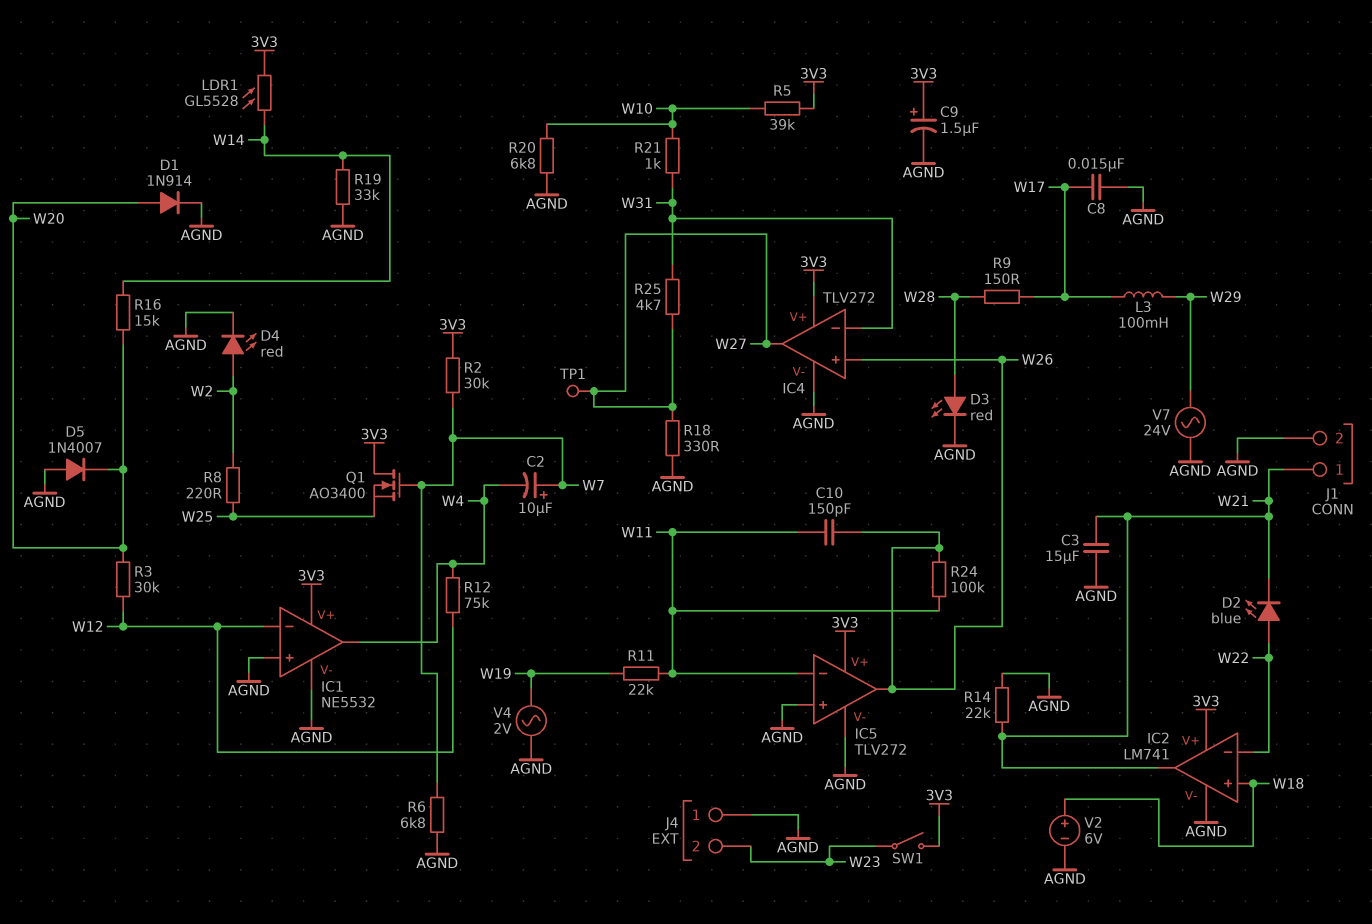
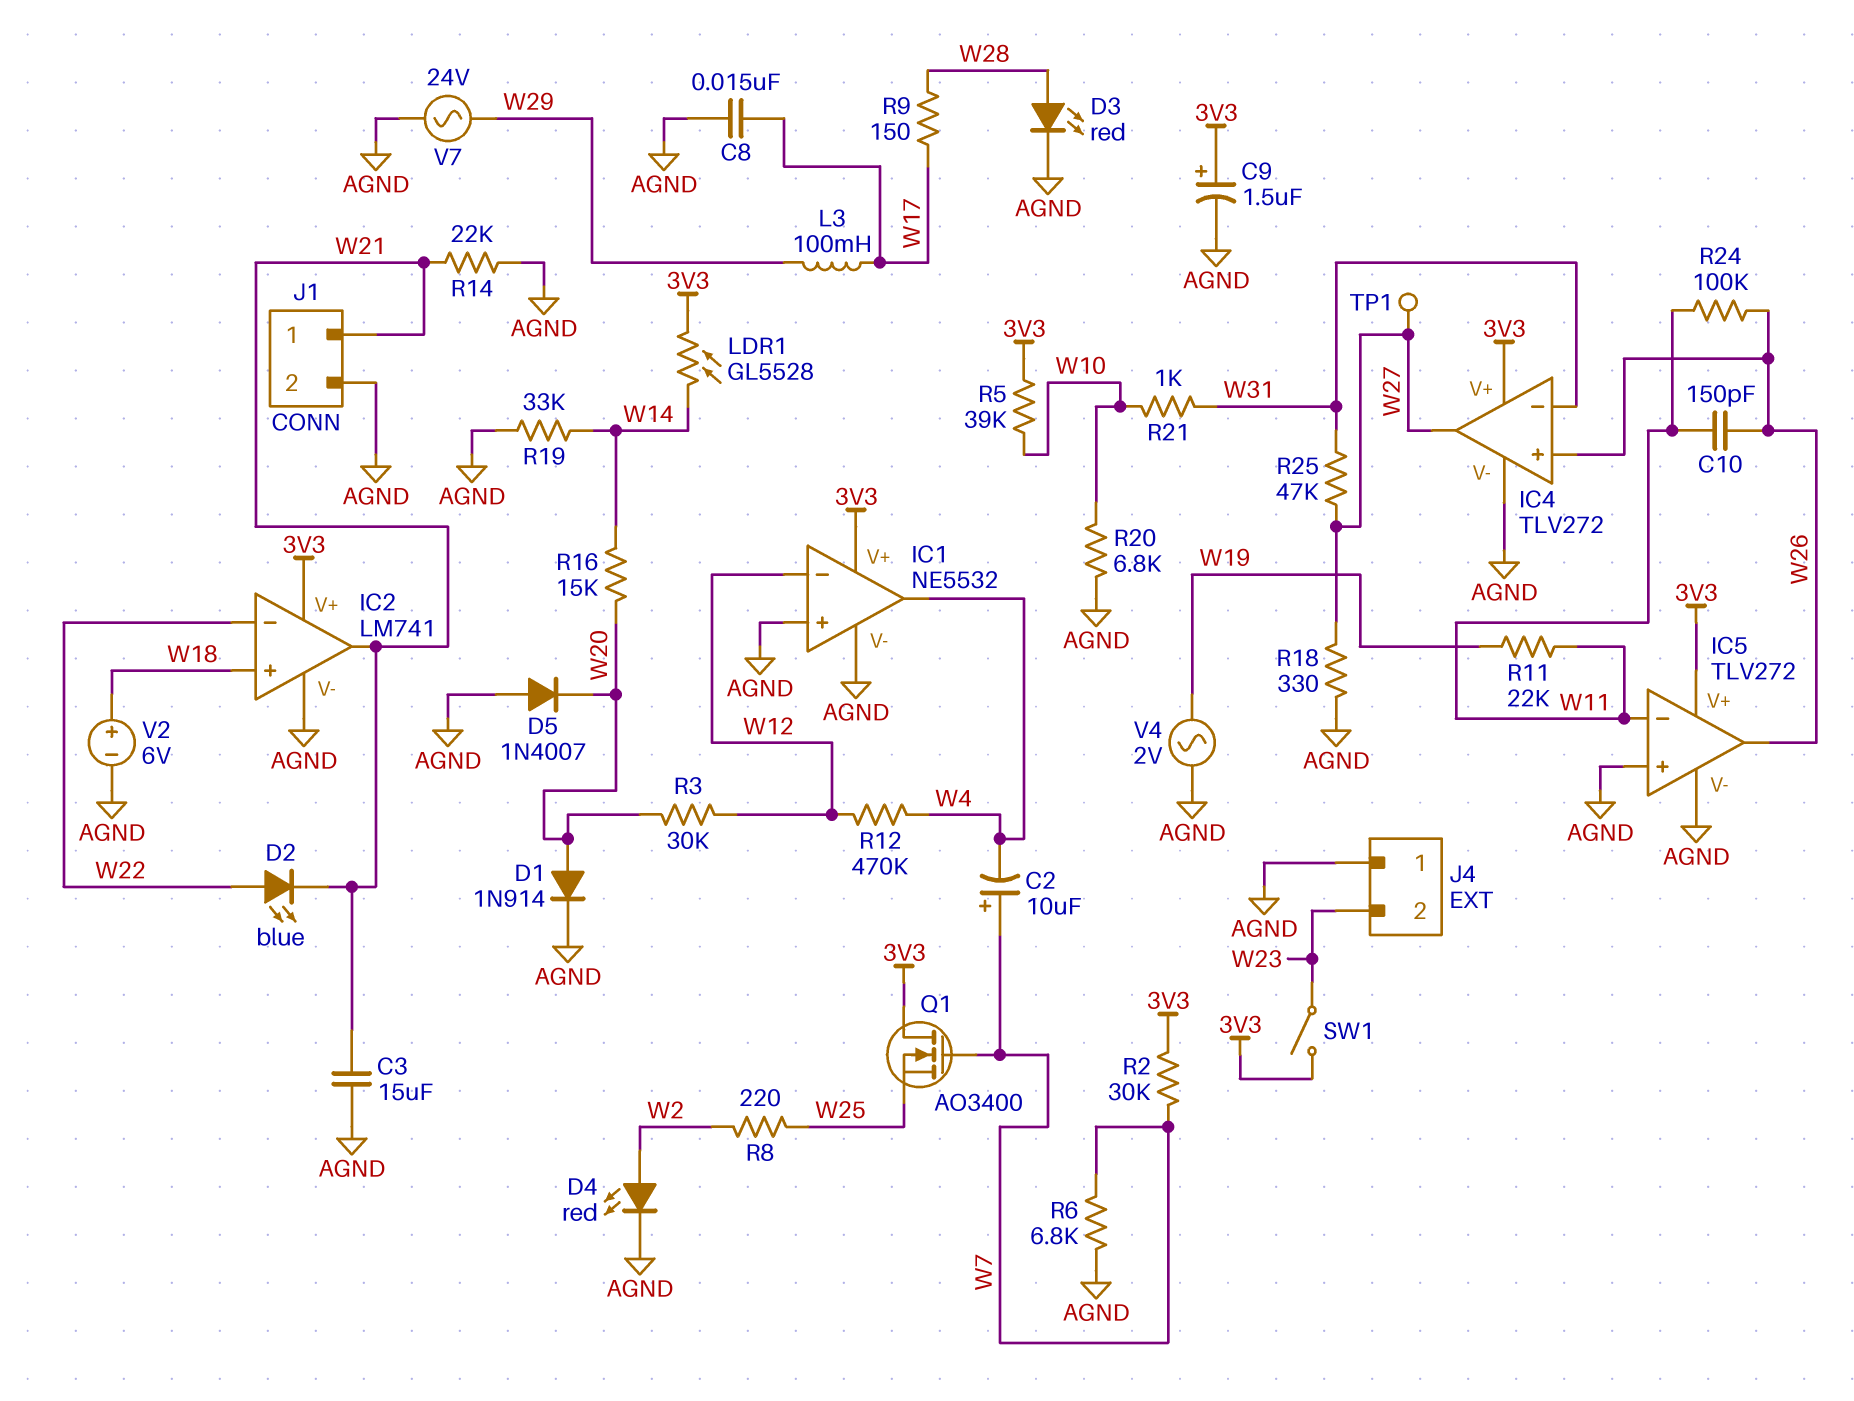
R12: 75k (W4, W12) -> 470k (W4, W12)
R25: 4.7k (W27, W31) -> 47k (W27, W31)

